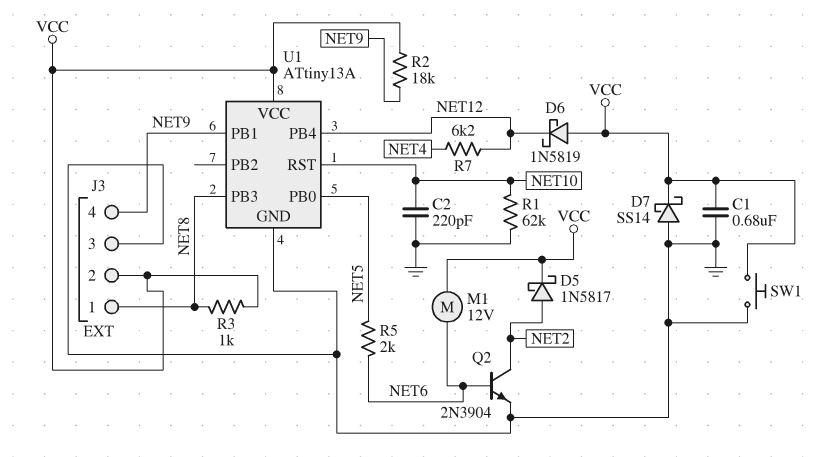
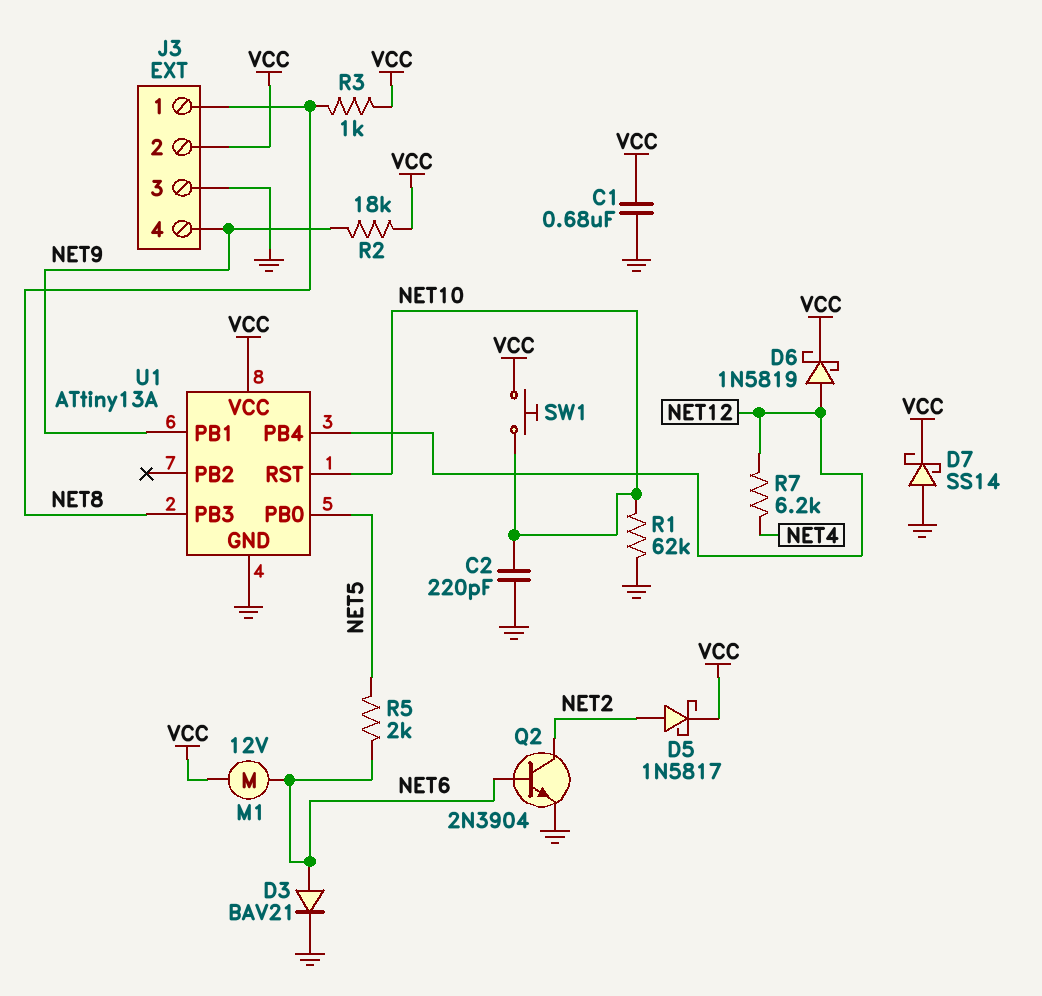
D3: none -> diode BAV21 (A NET6, K GND)
D6: schottky 1N5819 (A VCC, K NET12) -> schottky 1N5819 (A NET12, K VCC)
SW1: button (GND, VCC) -> button (NET10, VCC)

